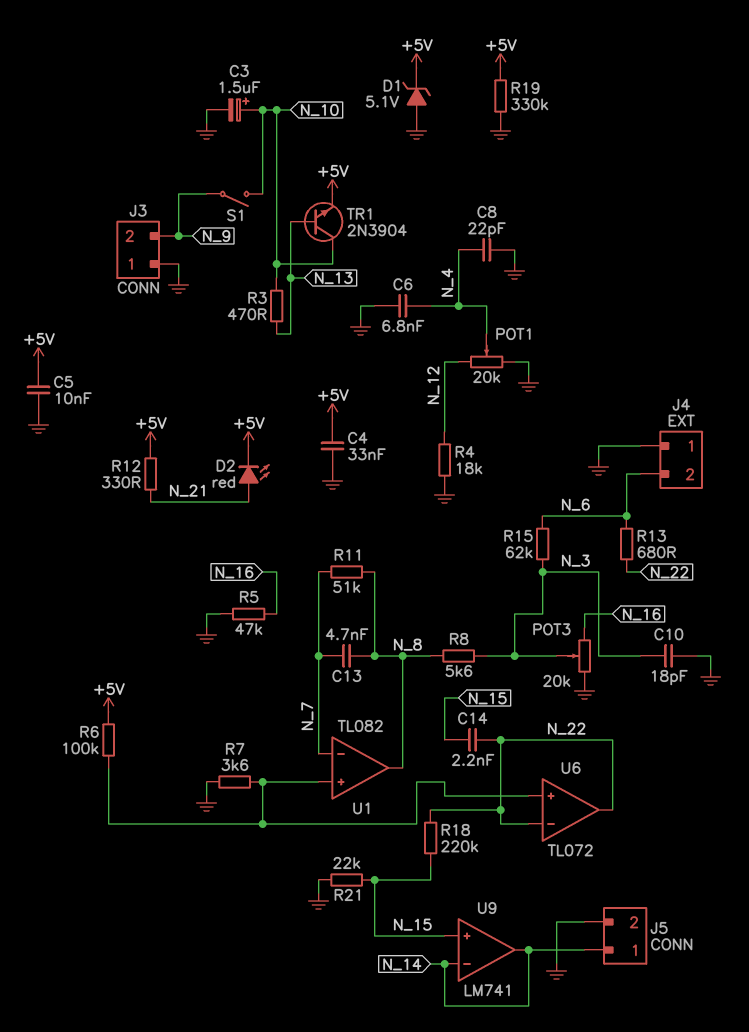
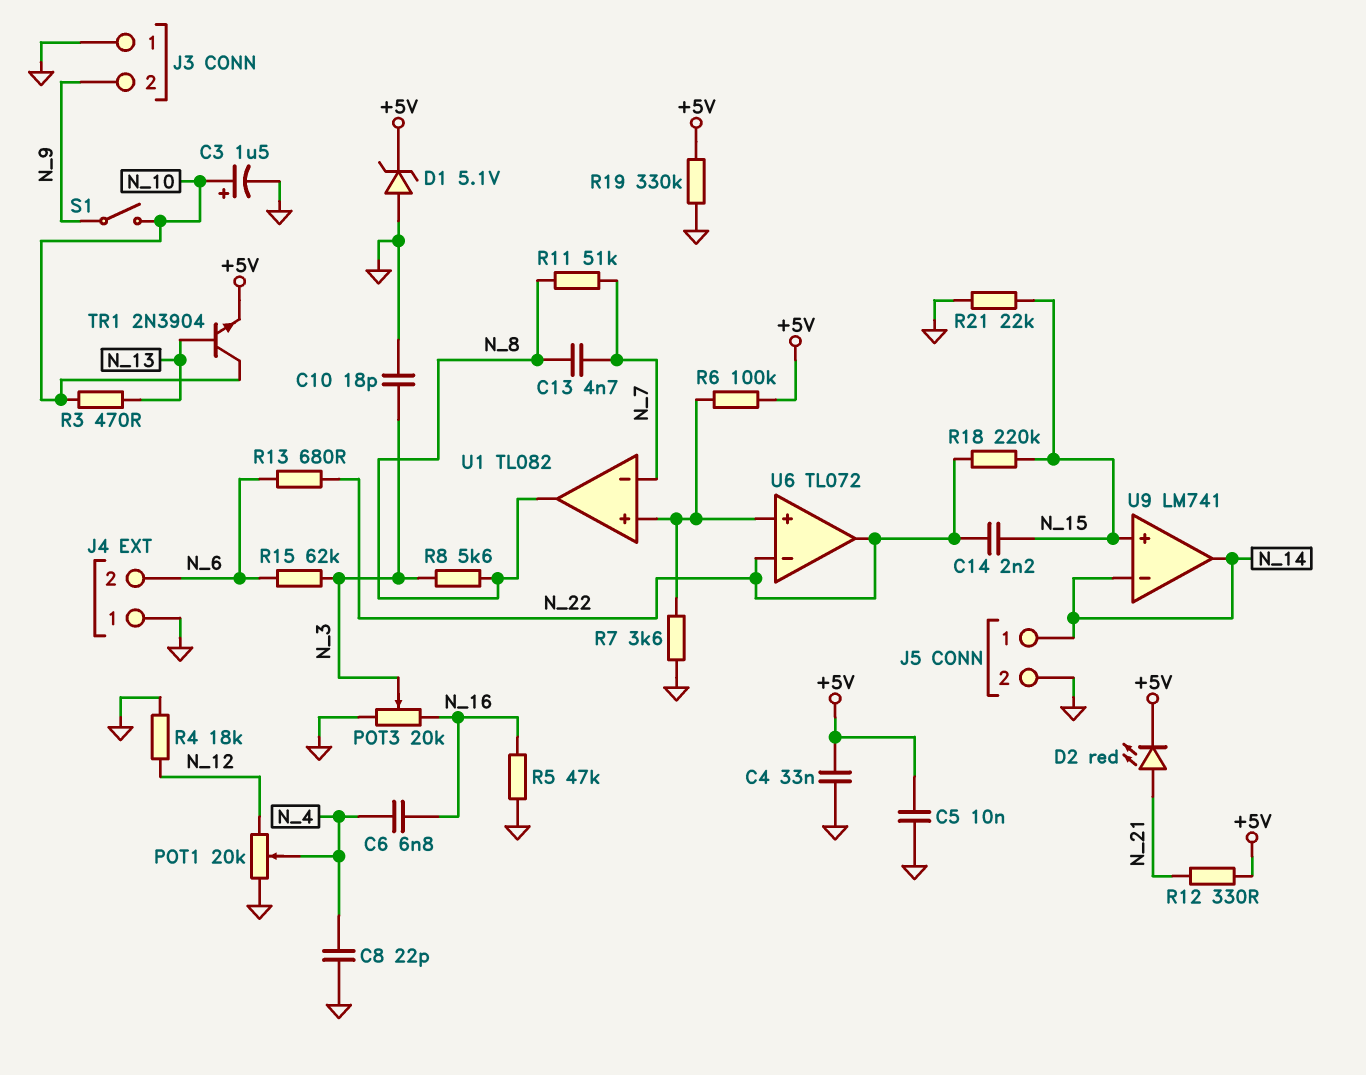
C6: 6.8nF (GND, N_4) -> 6.8nF (N_4, N_16)

